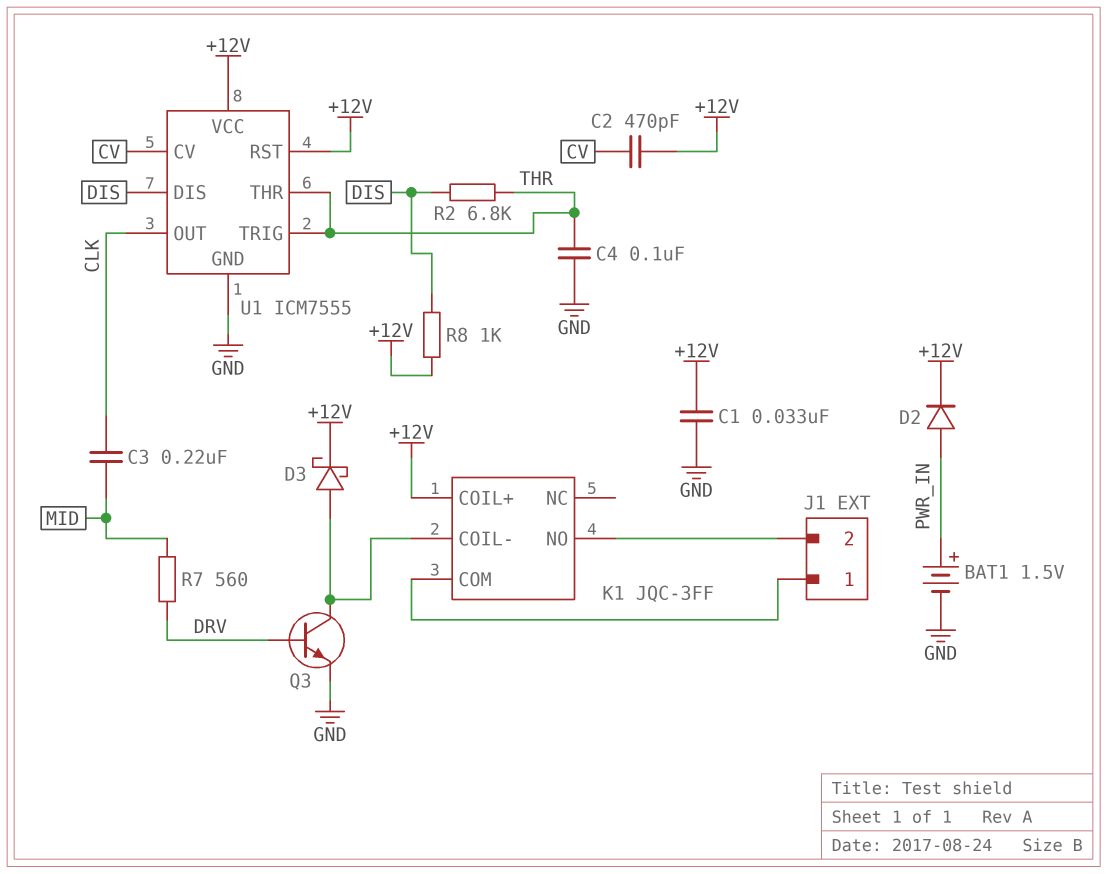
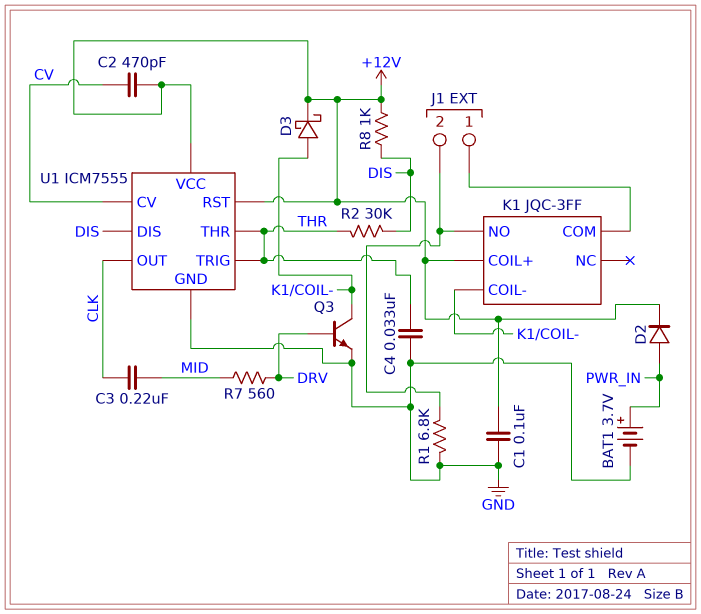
BAT1: 1.5V (plus PWR_IN, minus GND) -> 3.7V (plus PWR_IN, minus GND)
C1: 33nF (+12V, GND) -> 100nF (+12V, GND)
C4: 100nF (GND, THR) -> 33nF (GND, THR)
R1: none -> 6.8k (GND, J1/2)
R2: 6.8k (DIS, THR) -> 30k (DIS, THR)

